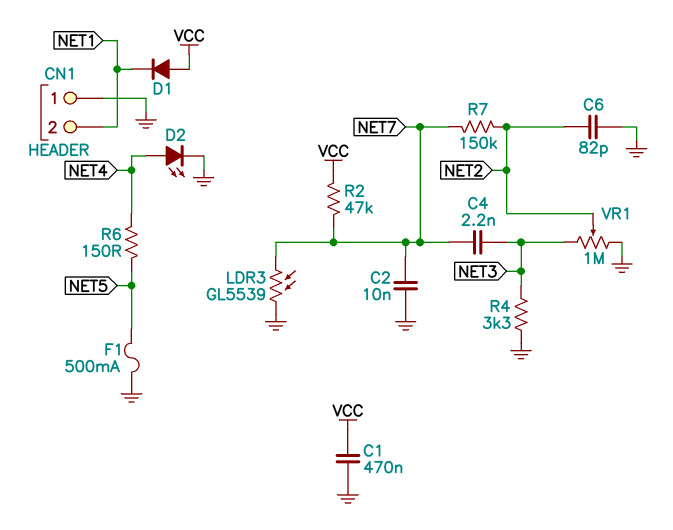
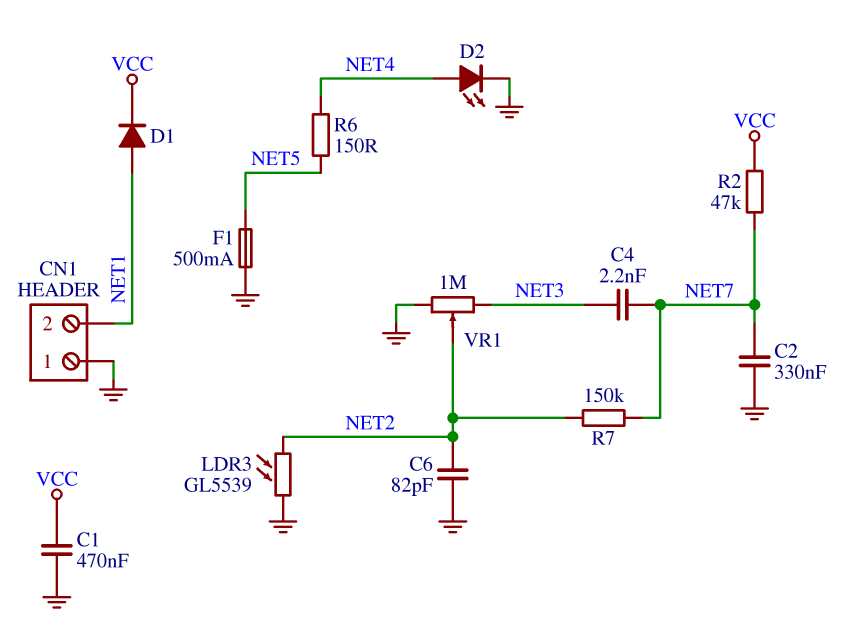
C2: 10nF (GND, NET7) -> 330nF (GND, NET7)
D1: diode (A VCC, K NET1) -> diode (A NET1, K VCC)
LDR3: GL5539 (GND, NET7) -> GL5539 (GND, NET2)
R4: 3.3k (GND, NET3) -> none

